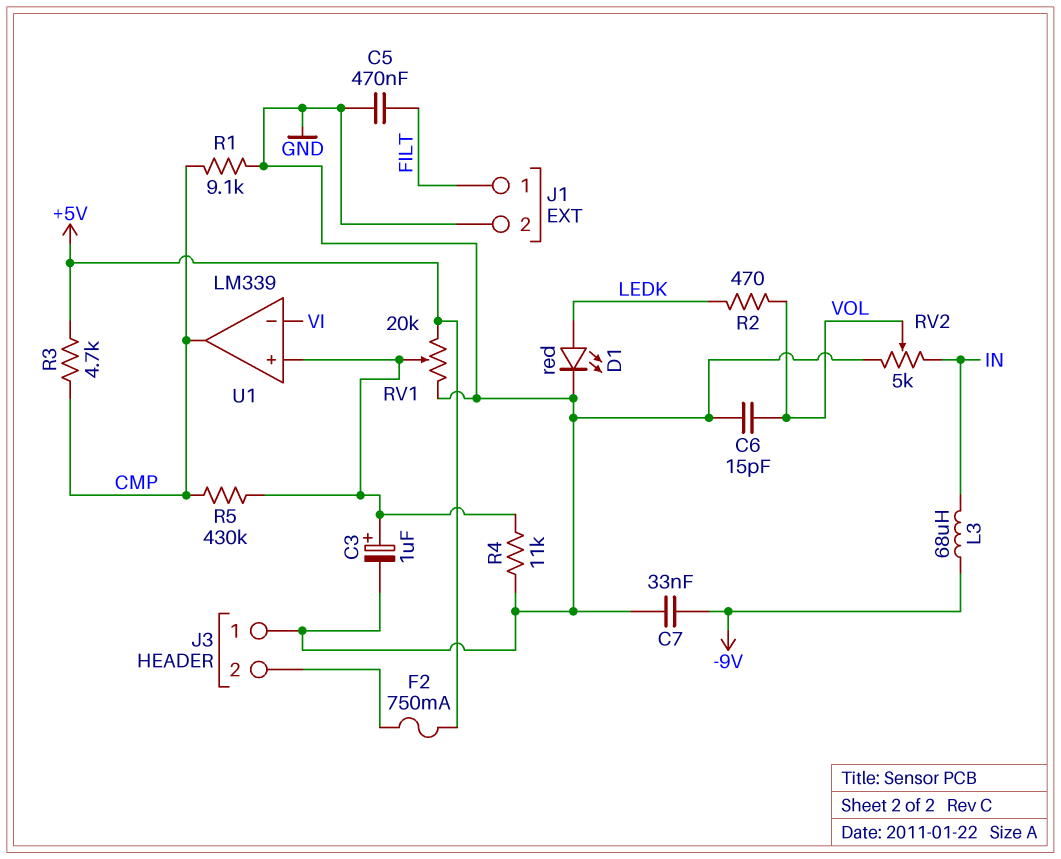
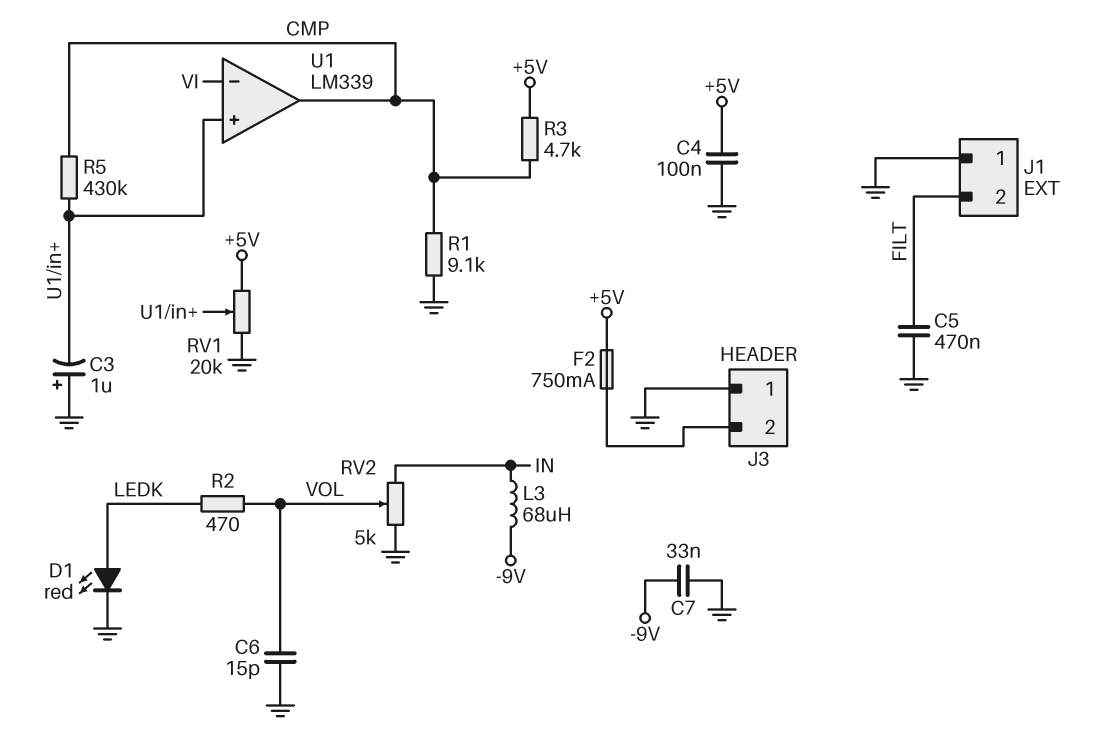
C3: 1uF (plus U1/in+, minus GND) -> 1uF (plus GND, minus U1/in+)
C4: none -> 100nF (+5V, GND)
J1 pin 1: FILT -> GND
J1 pin 2: GND -> FILT
R4: 11k (GND, U1/in+) -> none

